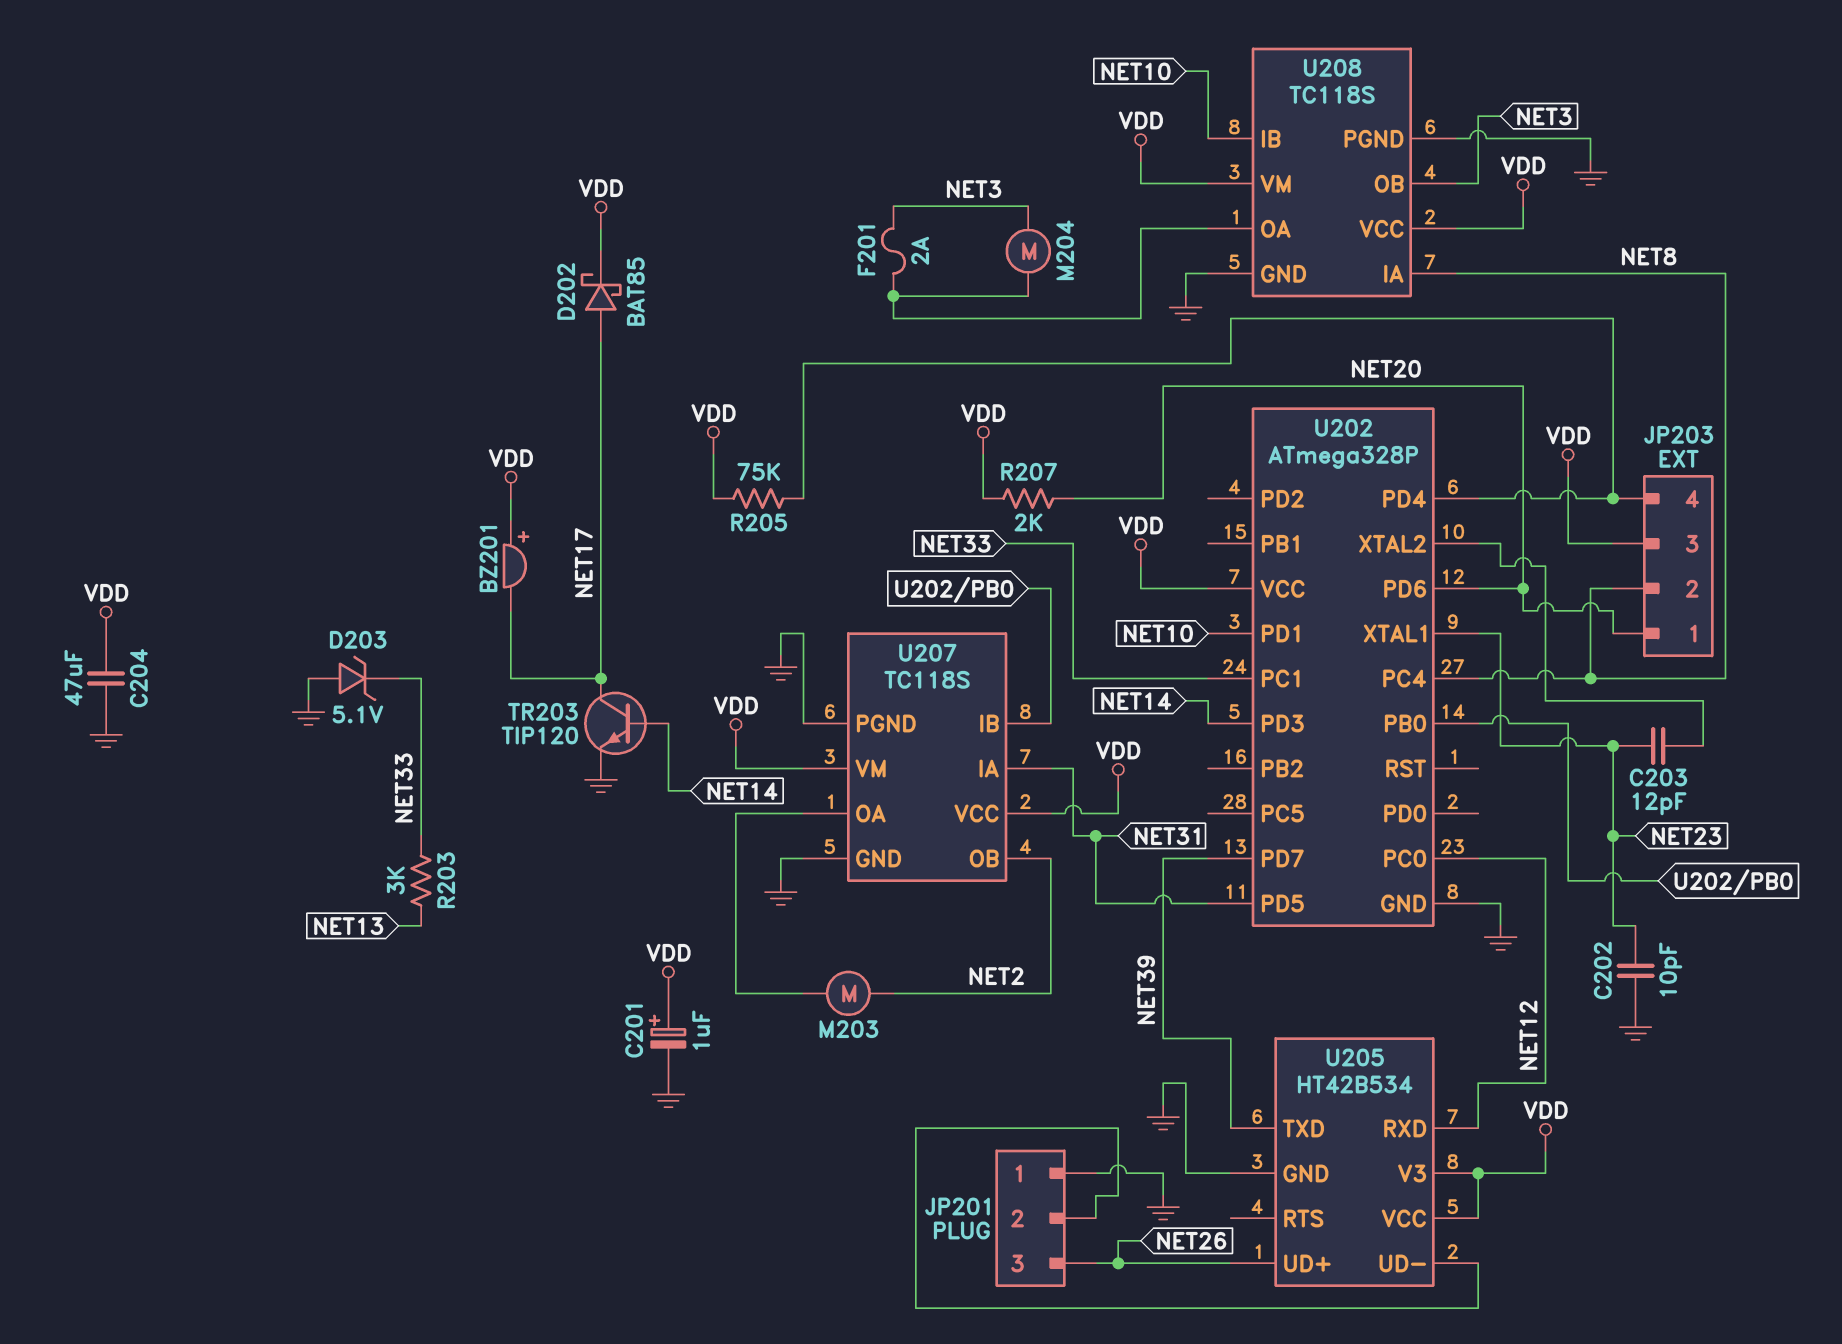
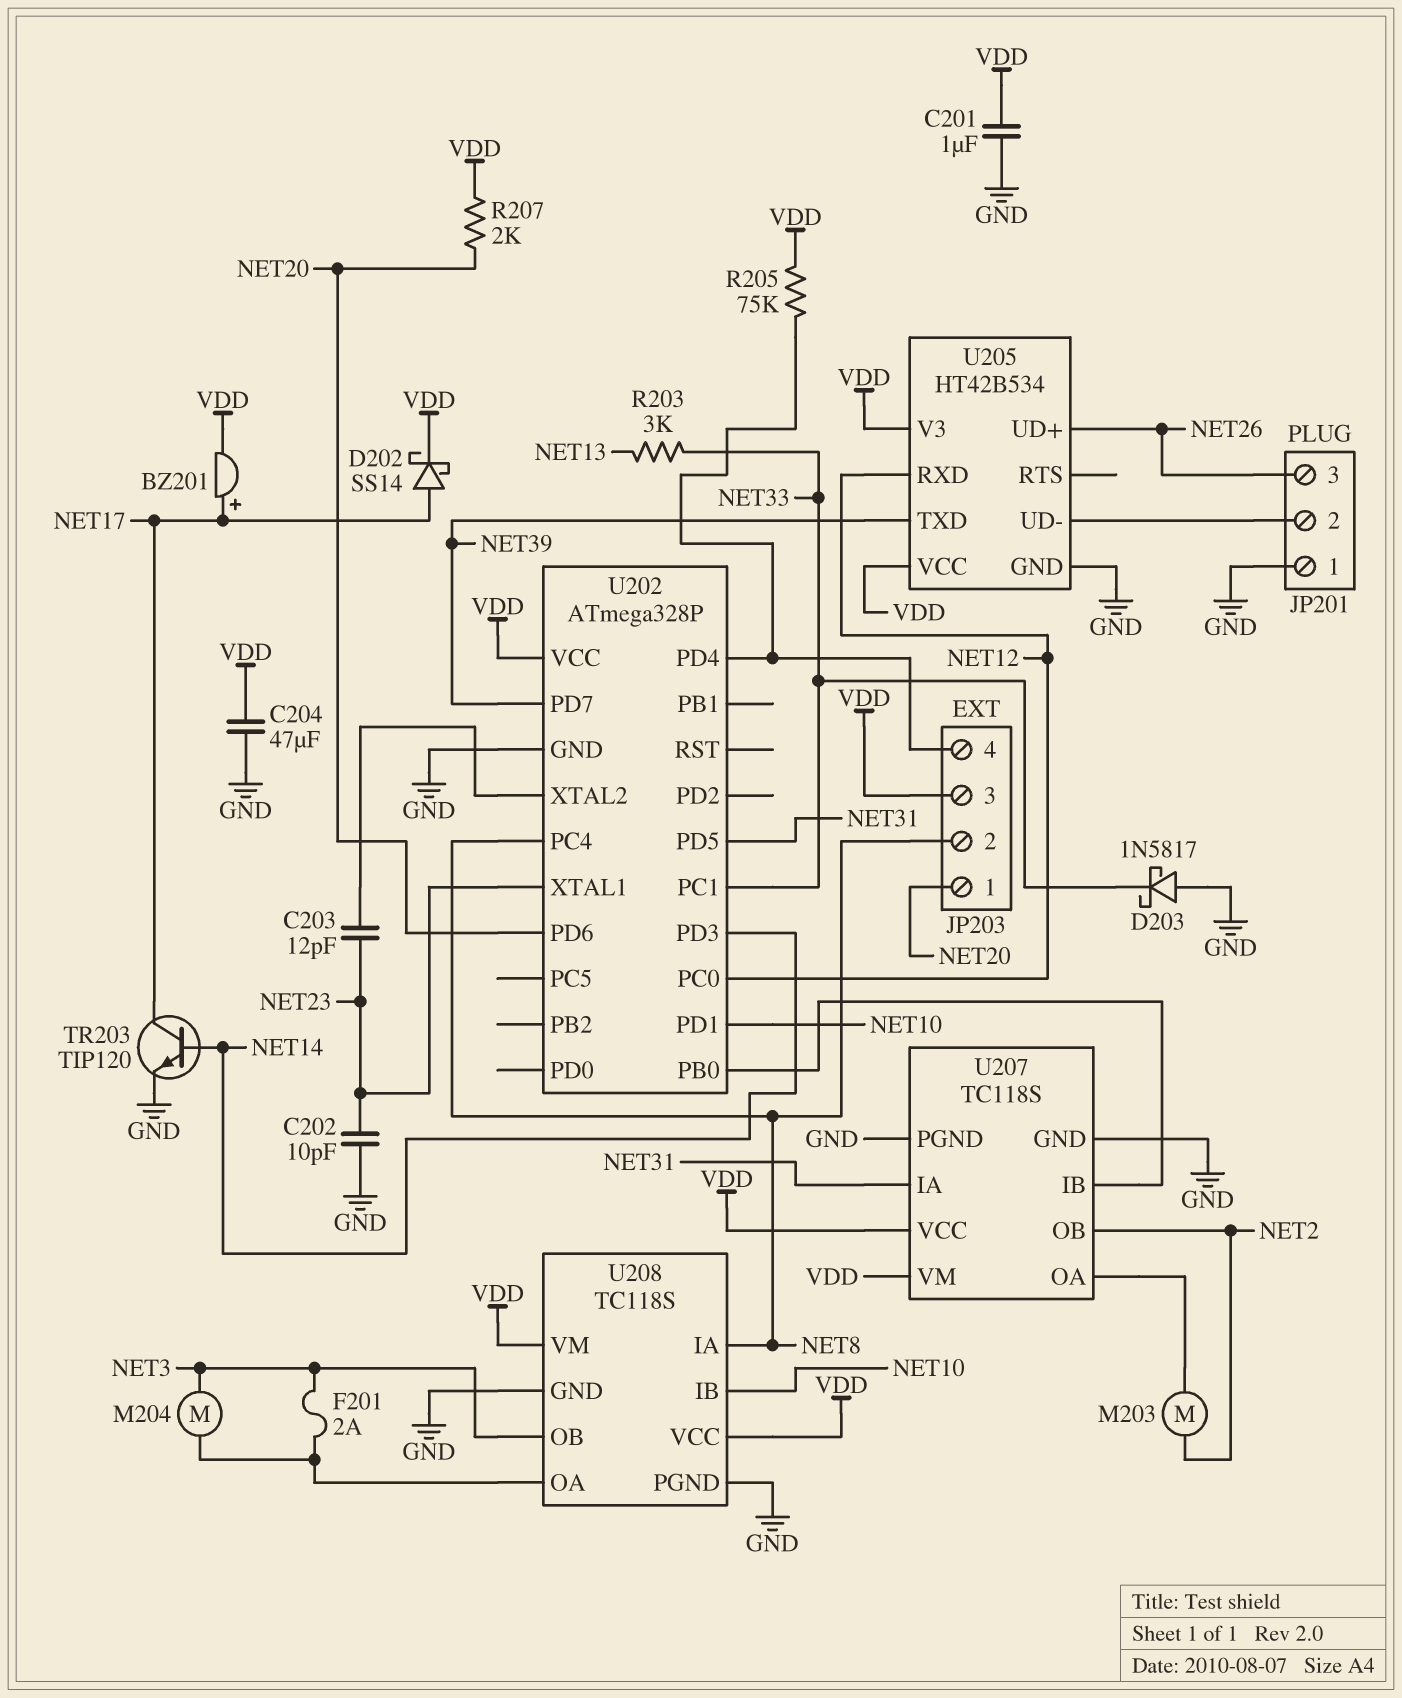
BZ201: buzzer (plus VDD, minus NET17) -> buzzer (plus NET17, minus VDD)
C201: 1uF (plus VDD, minus GND) -> 1uF (GND, VDD)
D202: schottky BAT85 (A NET17, K VDD) -> schottky SS14 (A NET17, K VDD)
D203: zener 5.1V (A GND, K NET33) -> schottky 1N5817 (A GND, K NET33)

